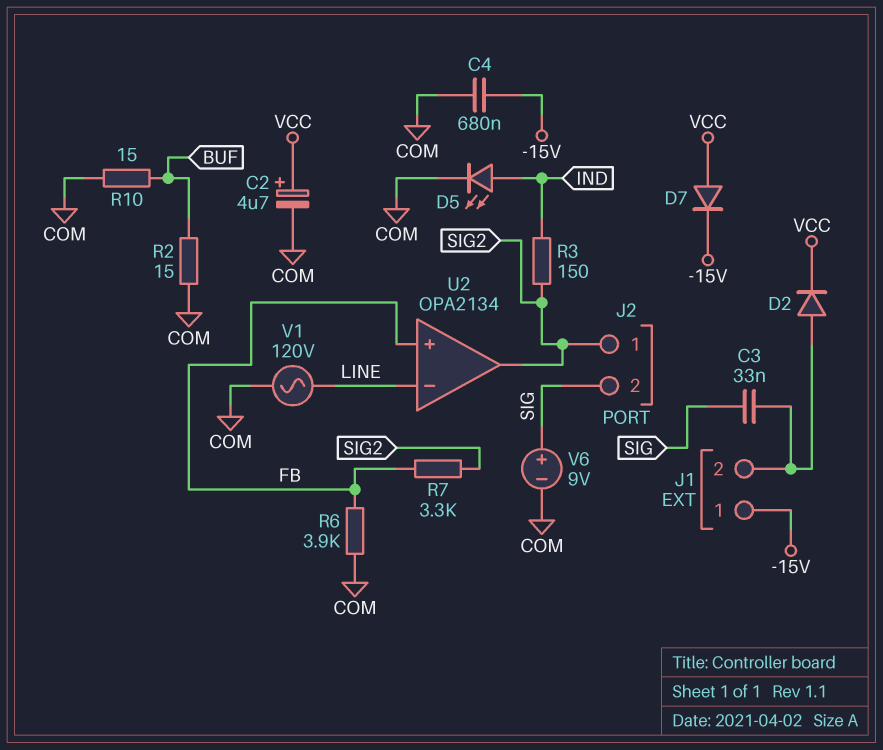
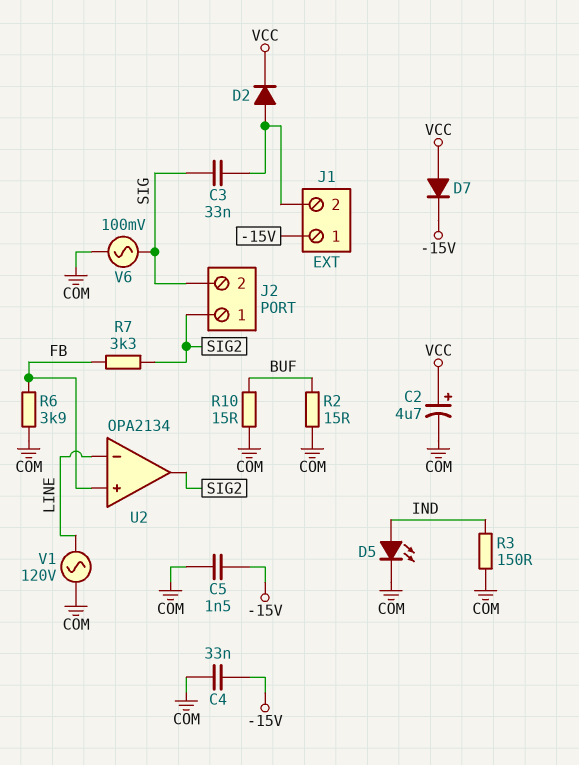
C4: 680nF (-15V, COM) -> 33nF (-15V, COM)
C5: none -> 1.5nF (-15V, COM)
R3: 150 (IND, SIG2) -> 150 (COM, IND)
V6: 9V (plus SIG, minus COM) -> AC 100mV (COM, SIG)

